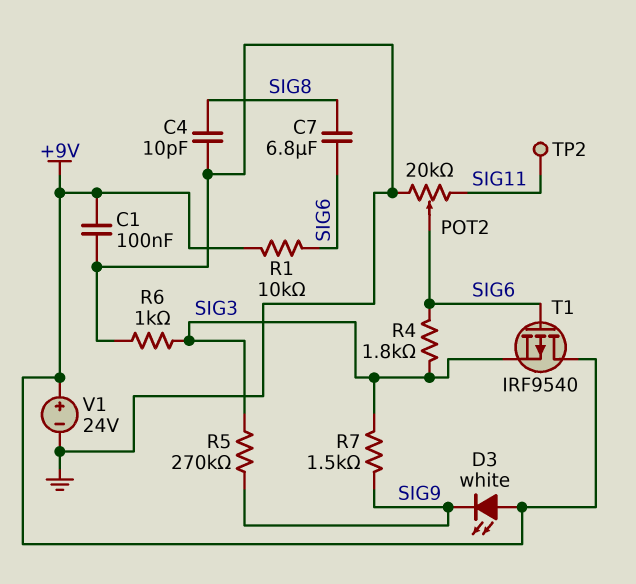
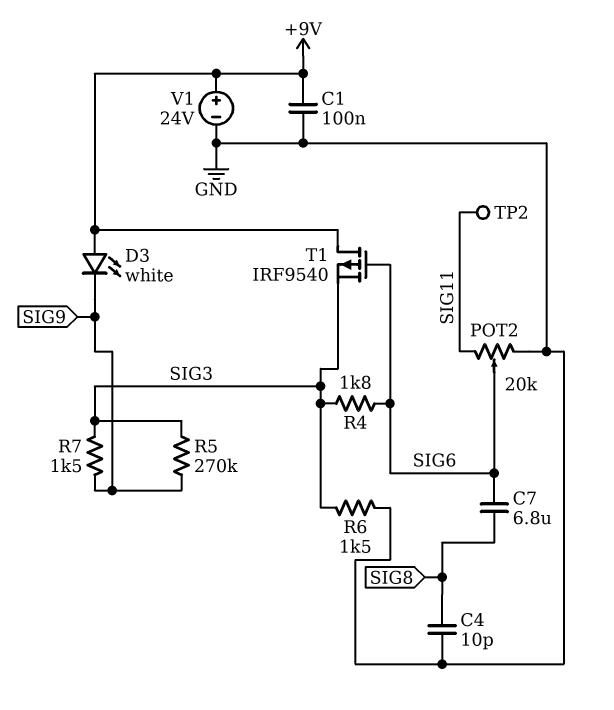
R1: 10k (+9V, SIG6) -> none
R6: 1k (GND, SIG3) -> 1.5k (GND, SIG3)

